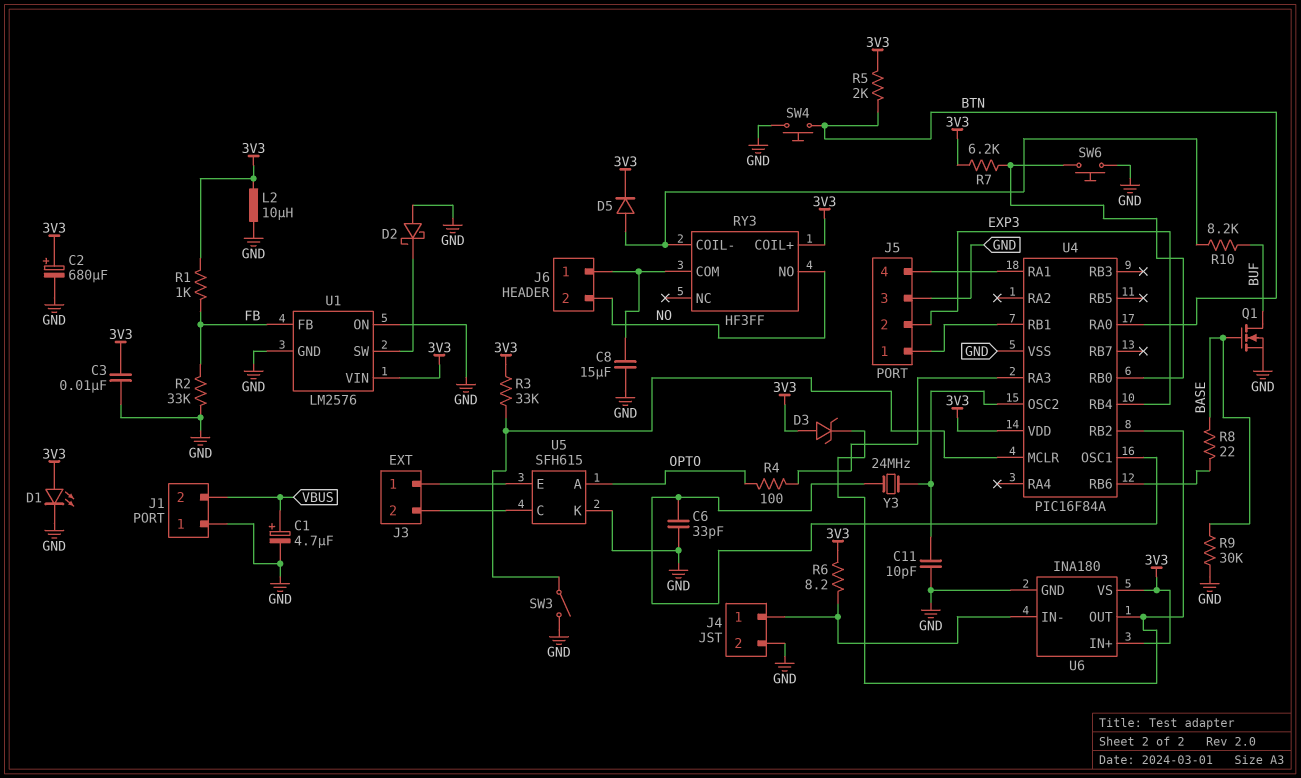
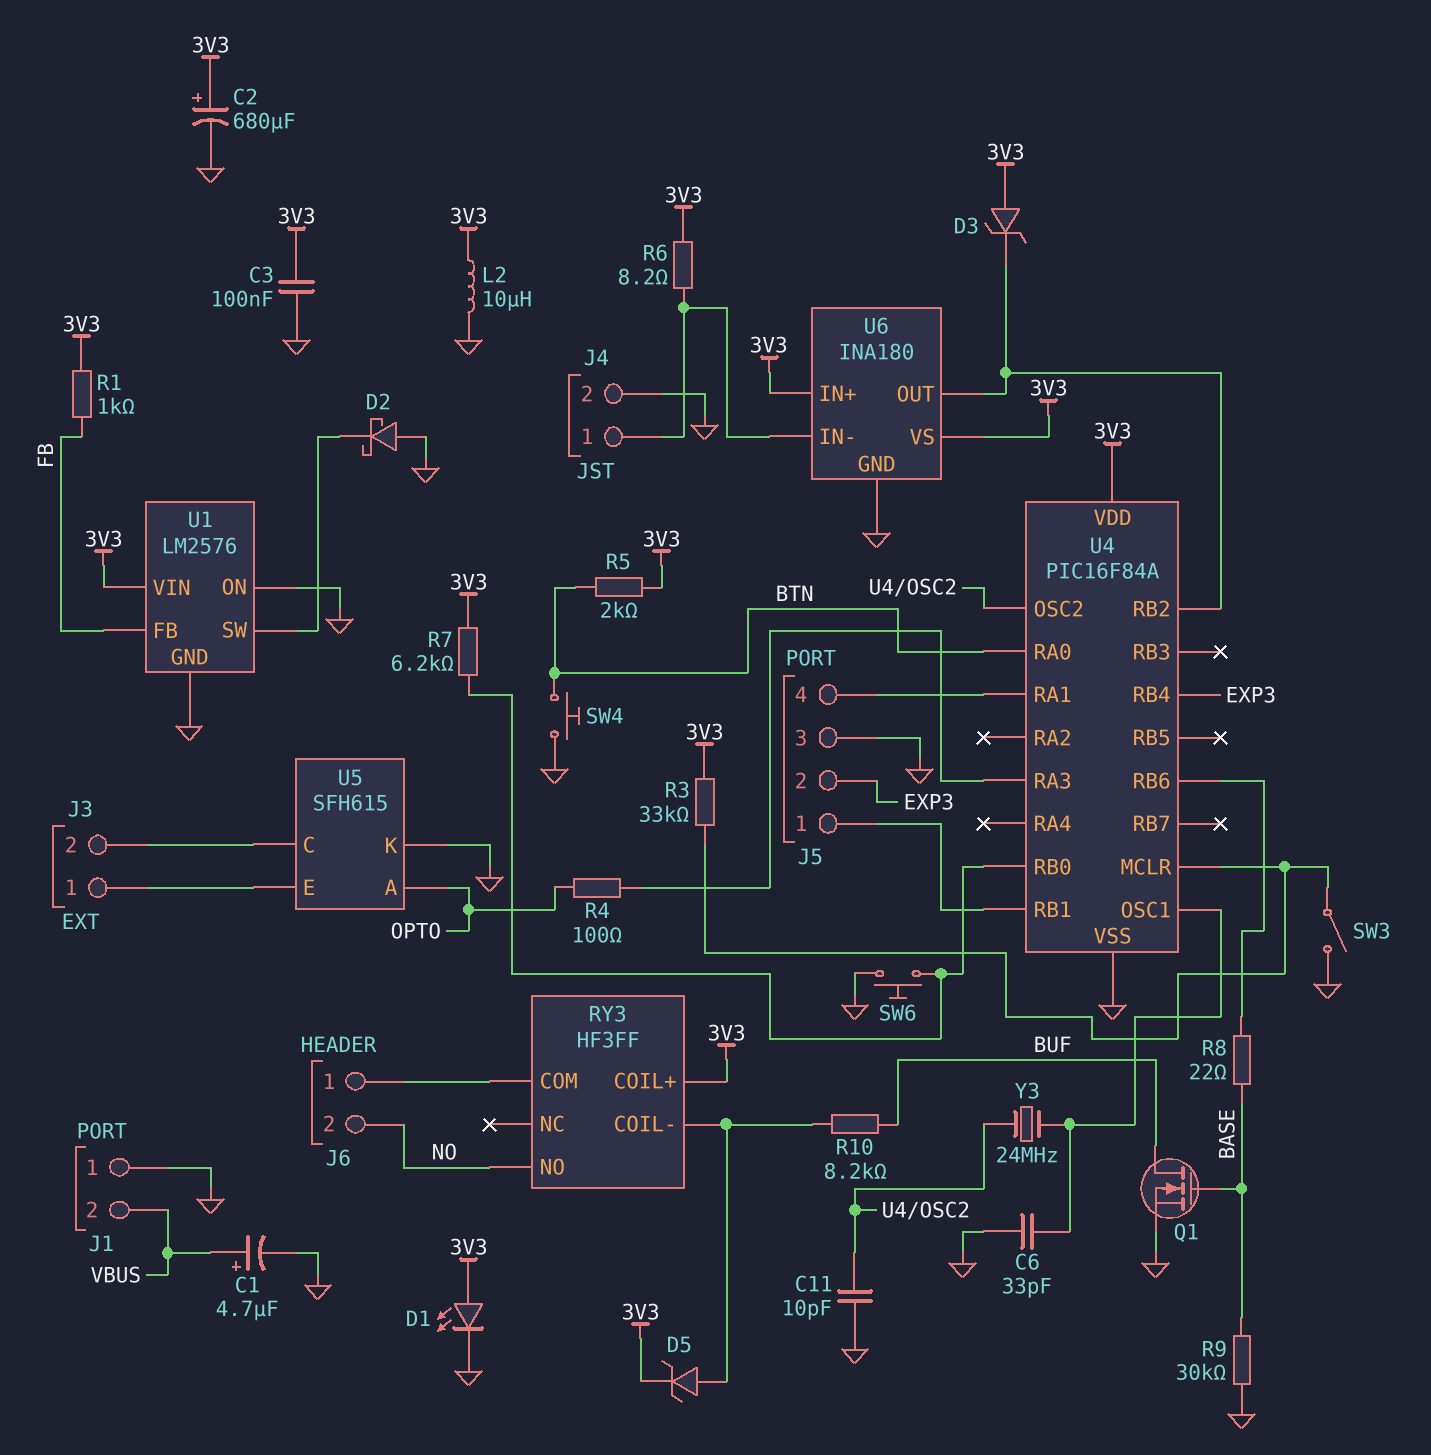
C3: 10nF (3V3, GND) -> 100nF (3V3, GND)
C8: 15uF (GND, J6/1) -> none
D5: diode (A RY3/COIL-, K 3V3) -> zener (A RY3/COIL-, K 3V3)
R2: 33k (FB, GND) -> none

